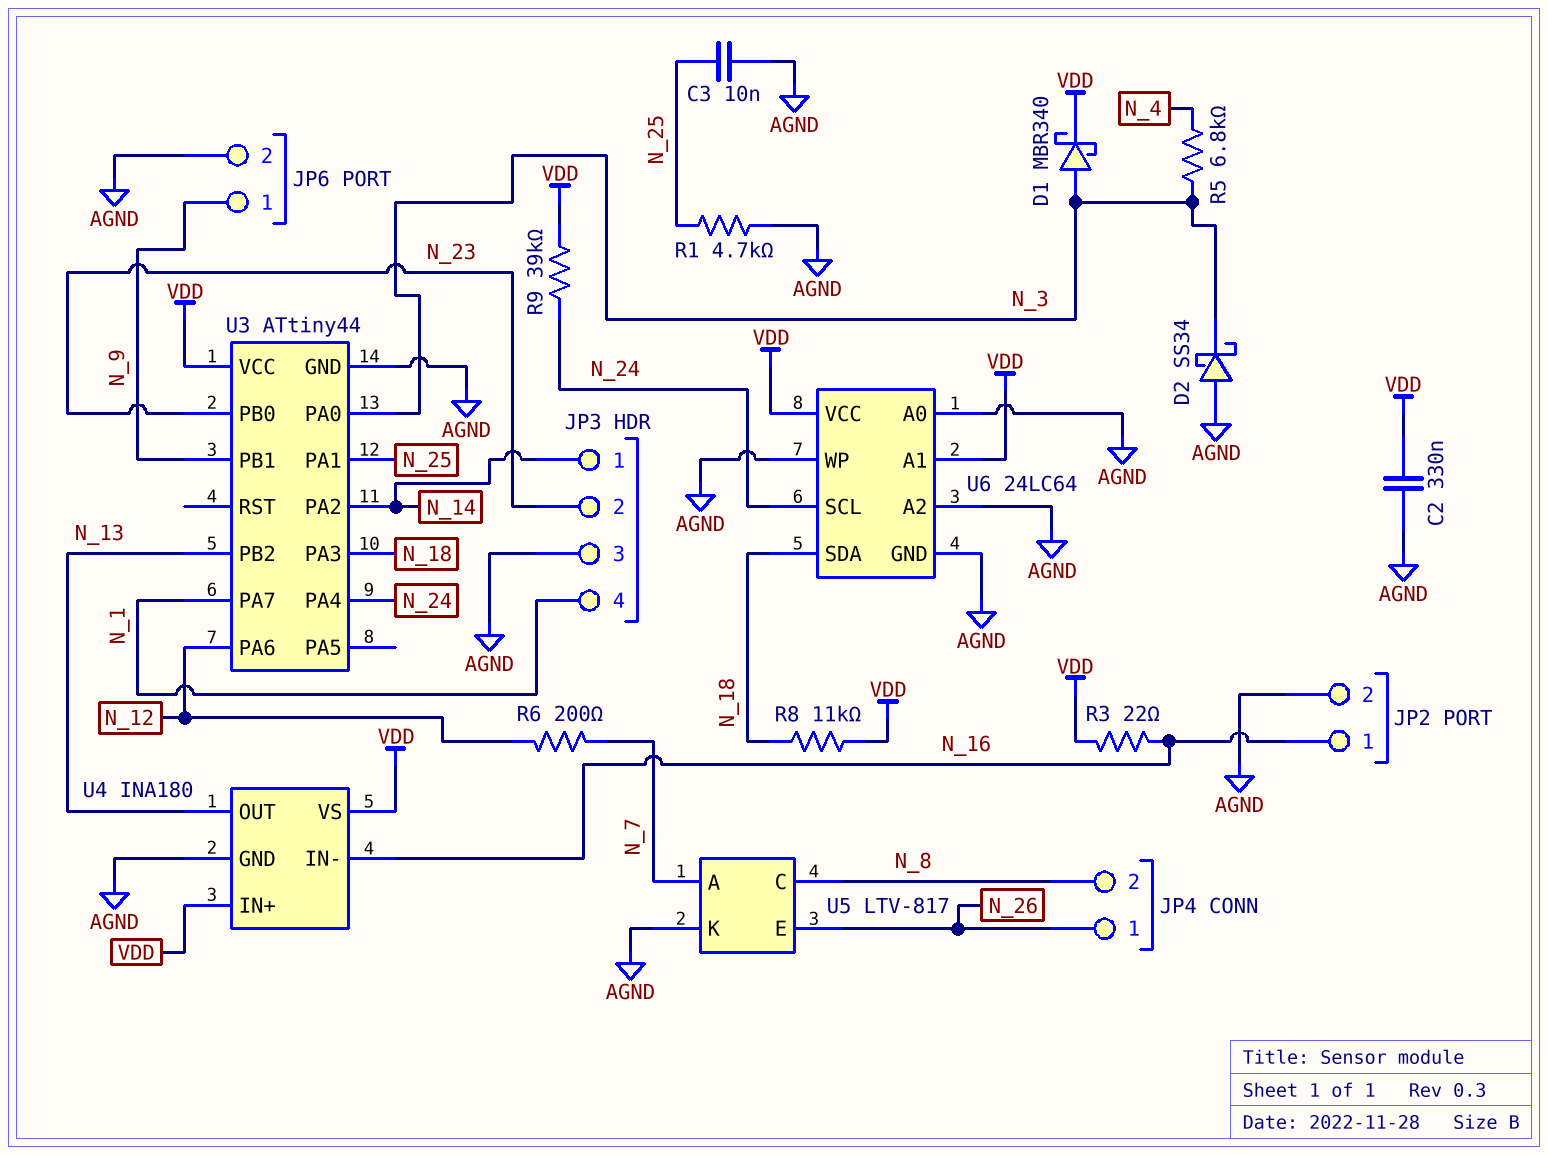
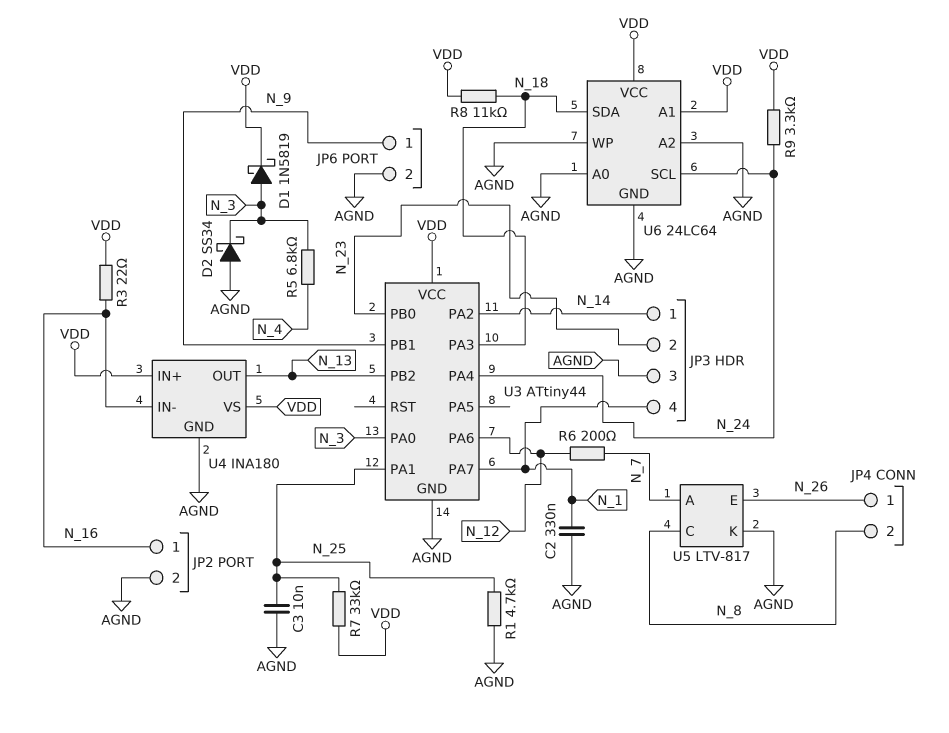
C2: 330nF (AGND, VDD) -> 330nF (AGND, N_1)
D1: schottky MBR340 (A N_3, K VDD) -> schottky 1N5819 (A N_3, K VDD)
R7: none -> 33k (N_25, VDD)
R9: 39k (N_24, VDD) -> 3.3k (N_24, VDD)

